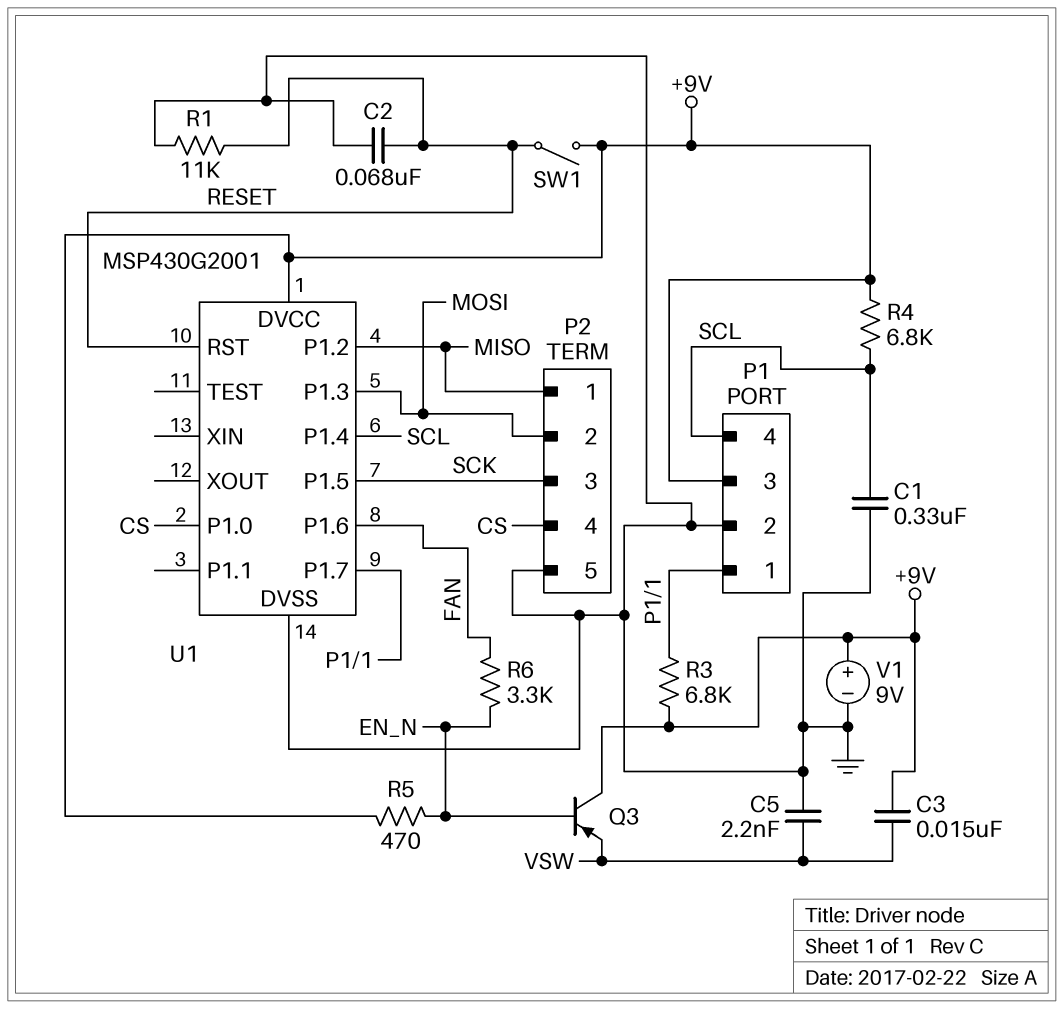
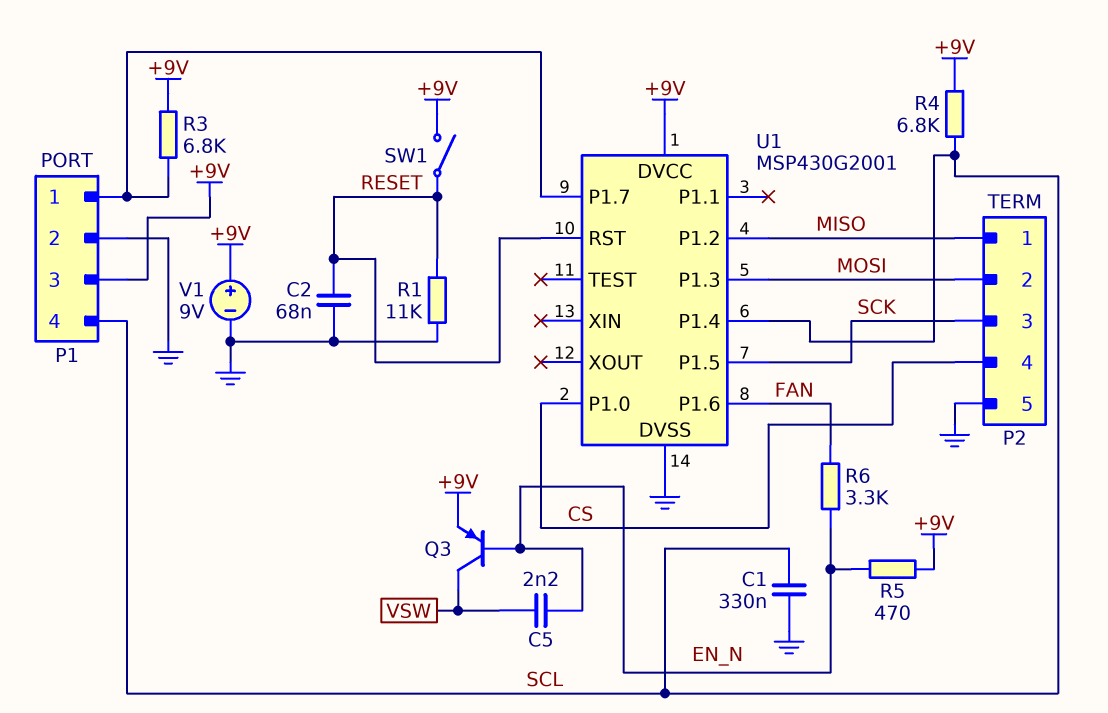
C3: 15nF (+9V, VSW) -> none
C5: 2.2nF (GND, VSW) -> 2.2nF (EN_N, VSW)
Q3: PNP (B EN_N, C +9V, E VSW) -> PNP (B EN_N, C VSW, E +9V)

